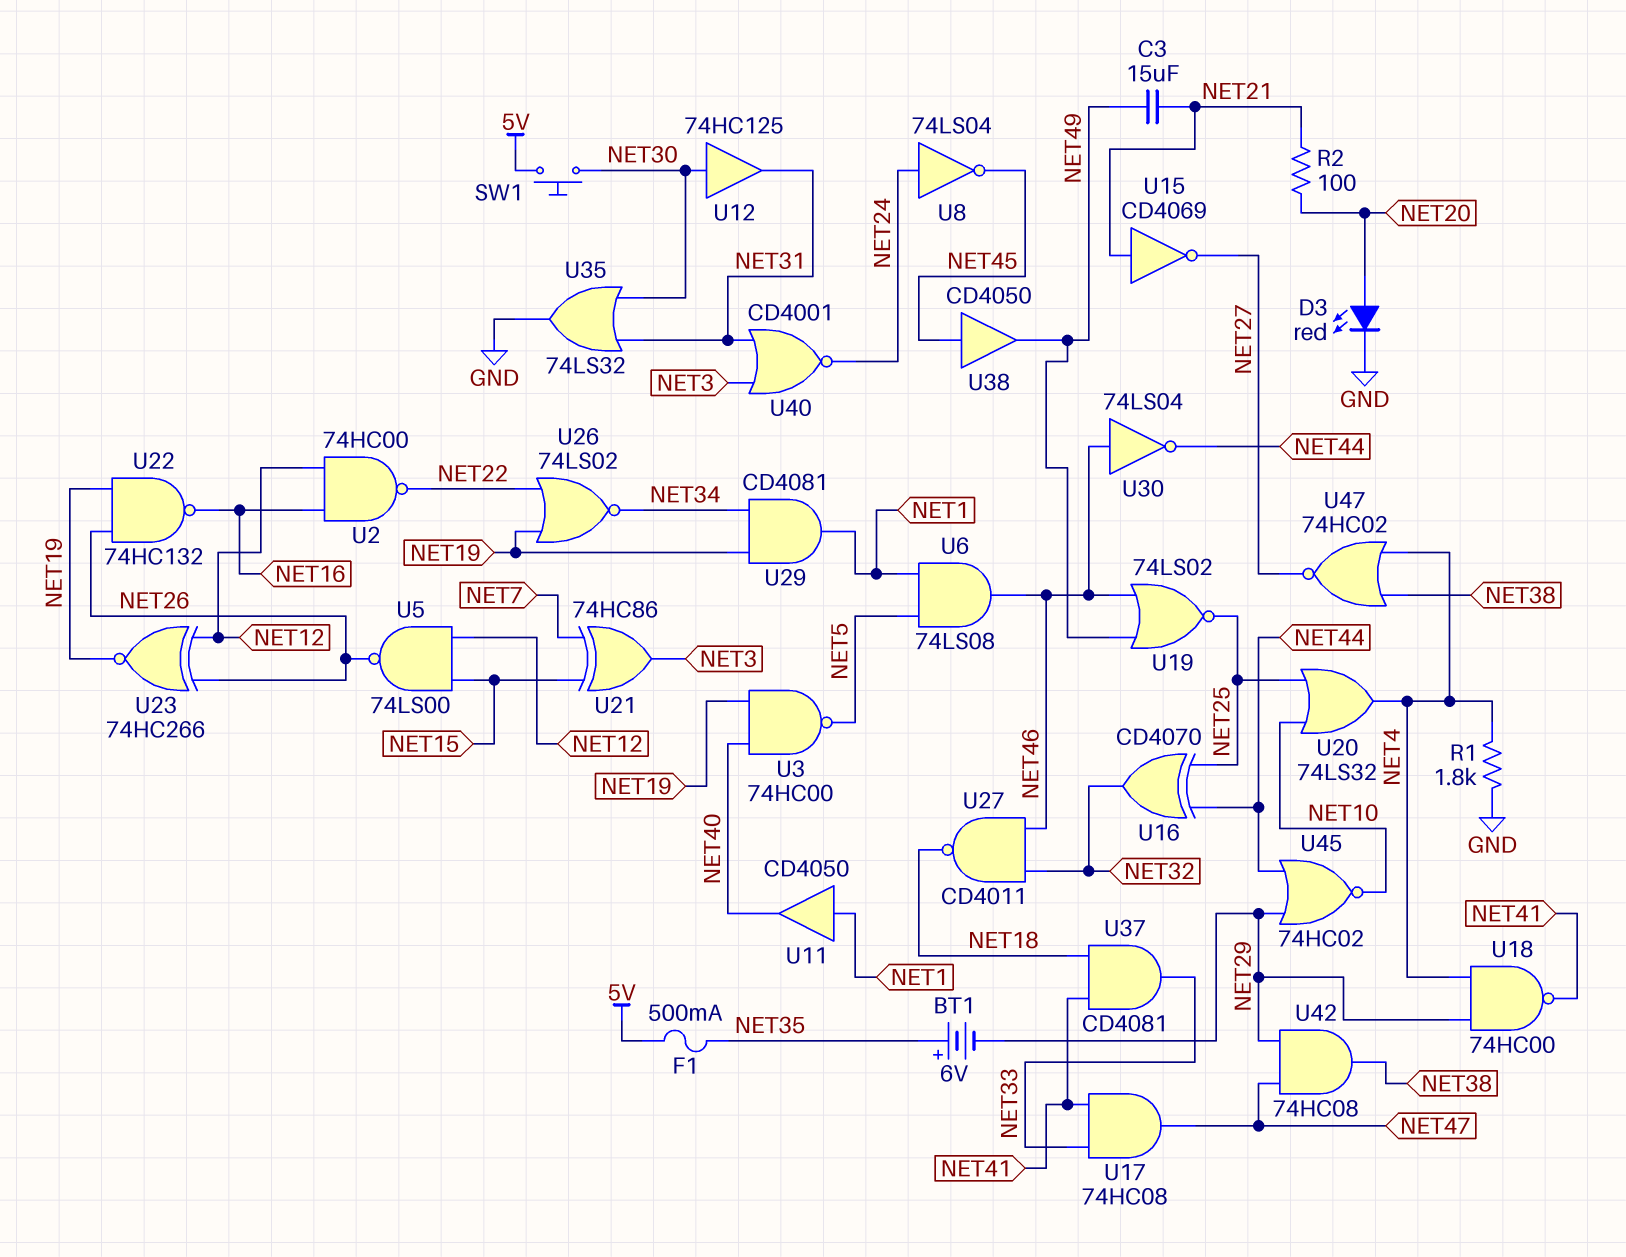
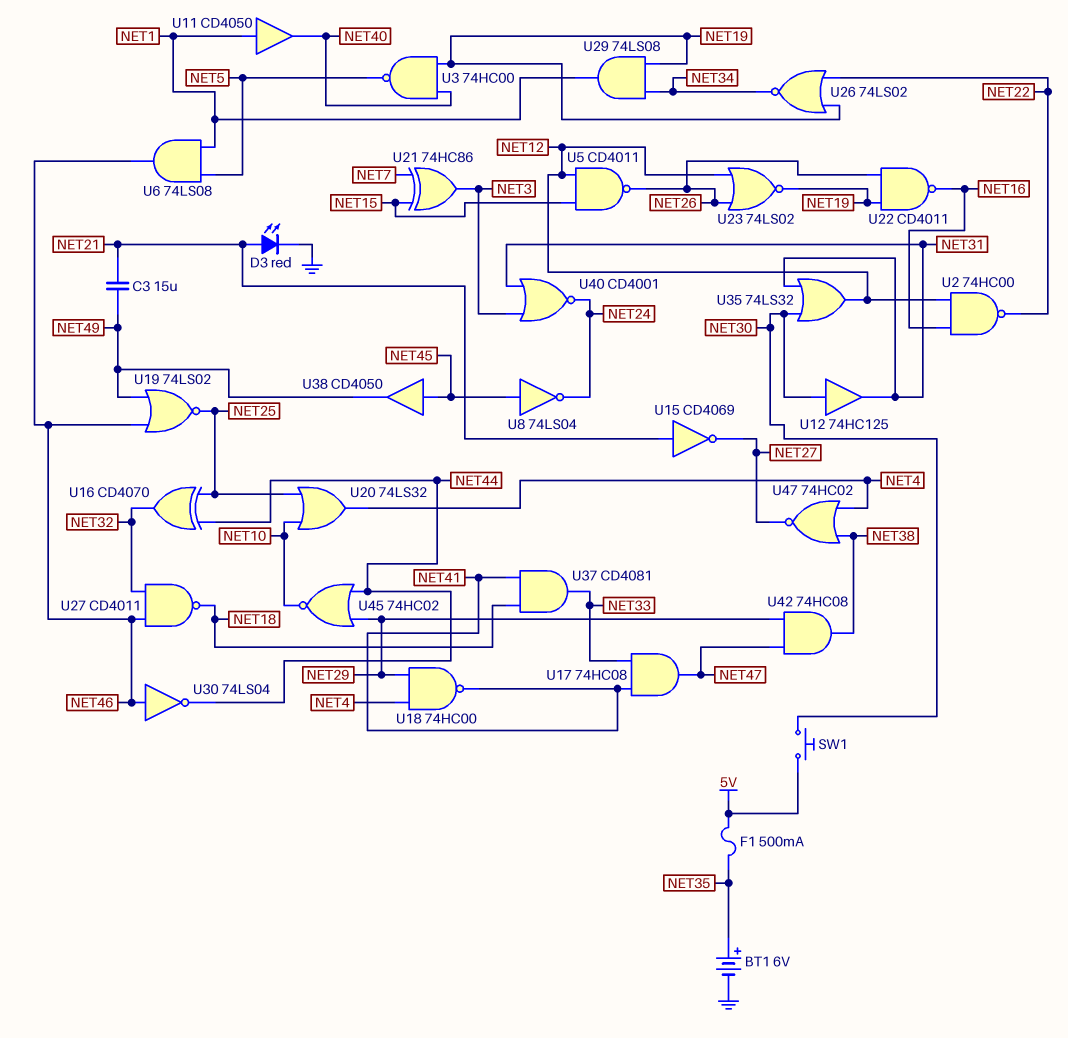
BT1: 6V (plus NET35, minus NET29) -> 6V (plus NET35, minus GND)
D3: LED red (A NET20, K GND) -> LED red (A NET21, K GND)
R1: 1.8k (GND, NET4) -> none
R2: 100 (NET20, NET21) -> none
U5: NAND 74LS00 (in NET12, in NET15, out NET26) -> NAND CD4011 (in NET12, in NET15, out NET26)
U8: NOT 74LS04 (in NET24, out NET45) -> NOT 74LS04 (in NET45, out NET24)
U22: NAND 74HC132 (in NET19, in NET26, out NET16) -> NAND CD4011 (in NET19, in NET26, out NET16)
U23: XNOR 74HC266 (in NET12, in NET26, out NET19) -> NOR 74LS02 (in NET12, in NET26, out NET19)
U29: AND CD4081 (in NET19, in NET34, out NET1) -> AND 74LS08 (in NET19, in NET34, out NET1)
U35: OR 74LS32 (in NET30, in NET31, out GND) -> OR 74LS32 (in NET30, in NET31, out NET12)

